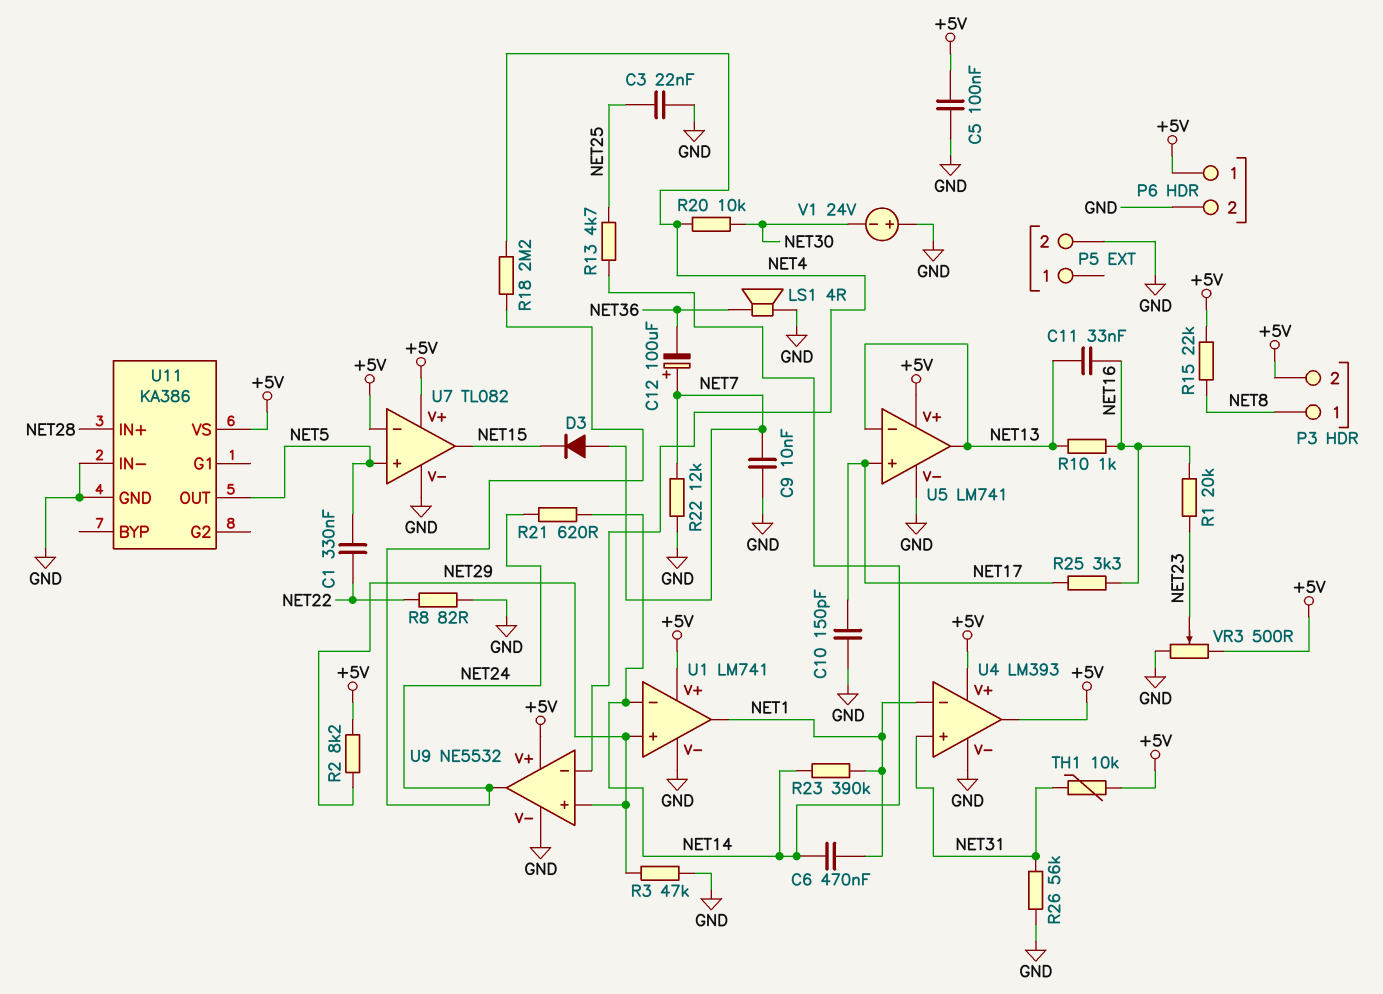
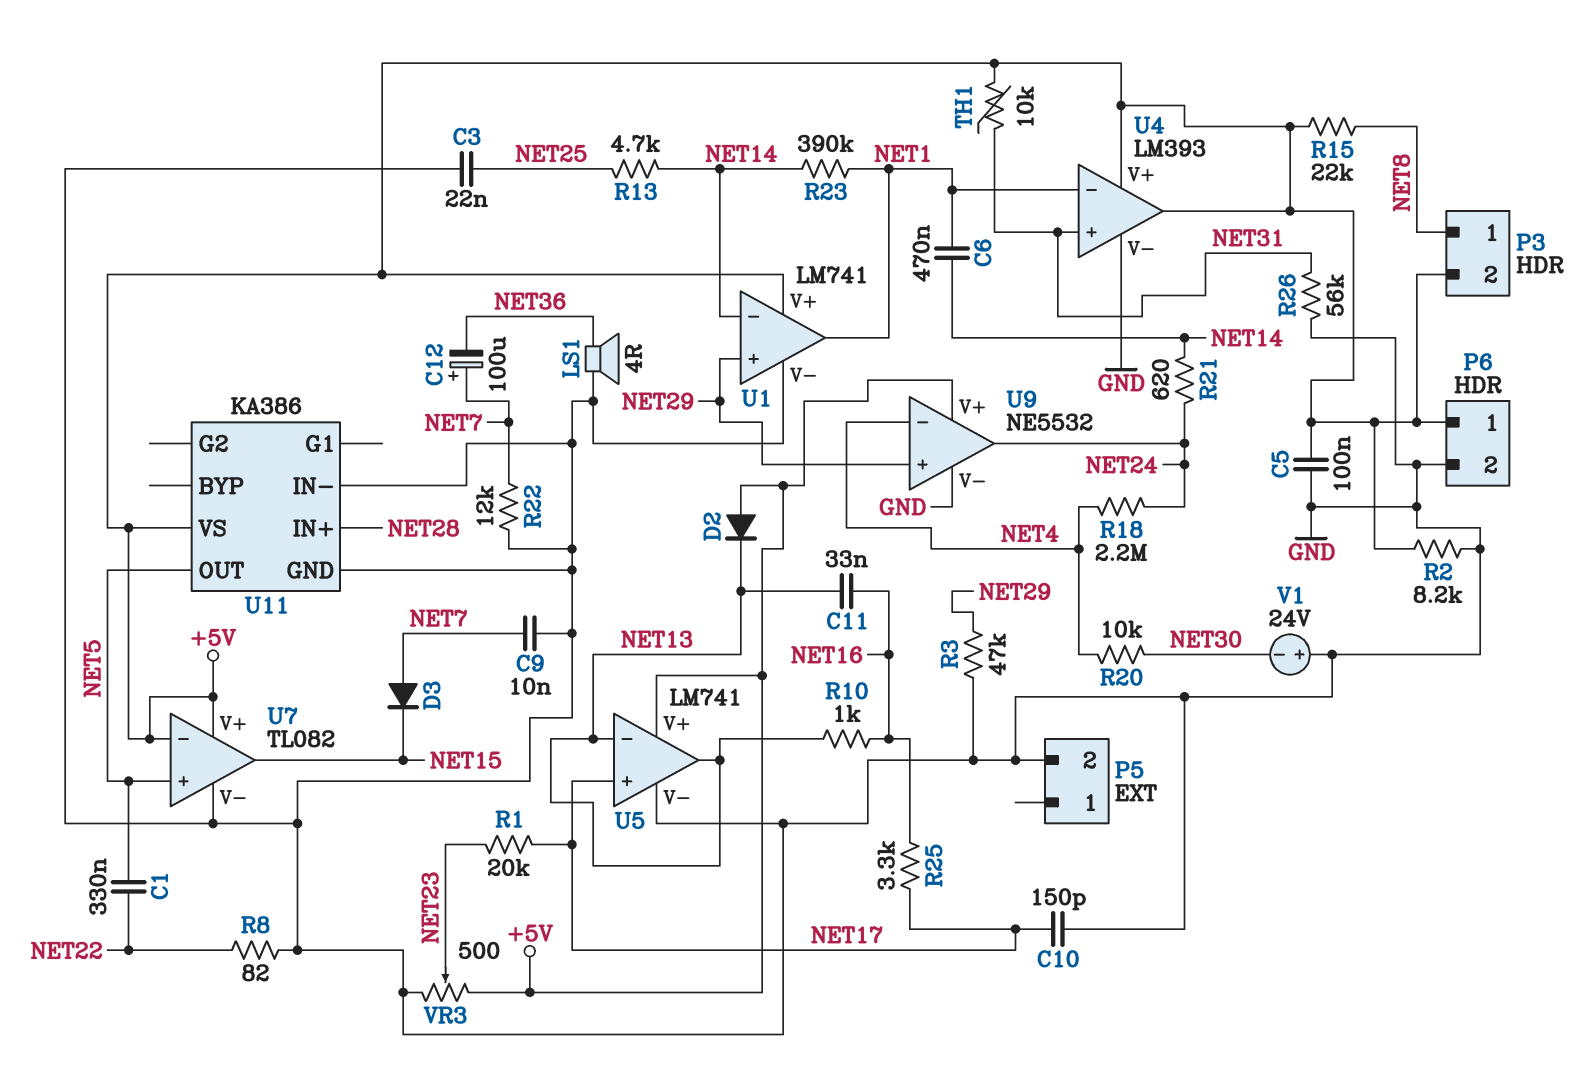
D2: none -> diode (A +5V, K NET13)
R1: 20k (NET16, NET23) -> 20k (NET17, NET23)
R2: 8.2k (+5V, NET29) -> 8.2k (+5V, GND)

